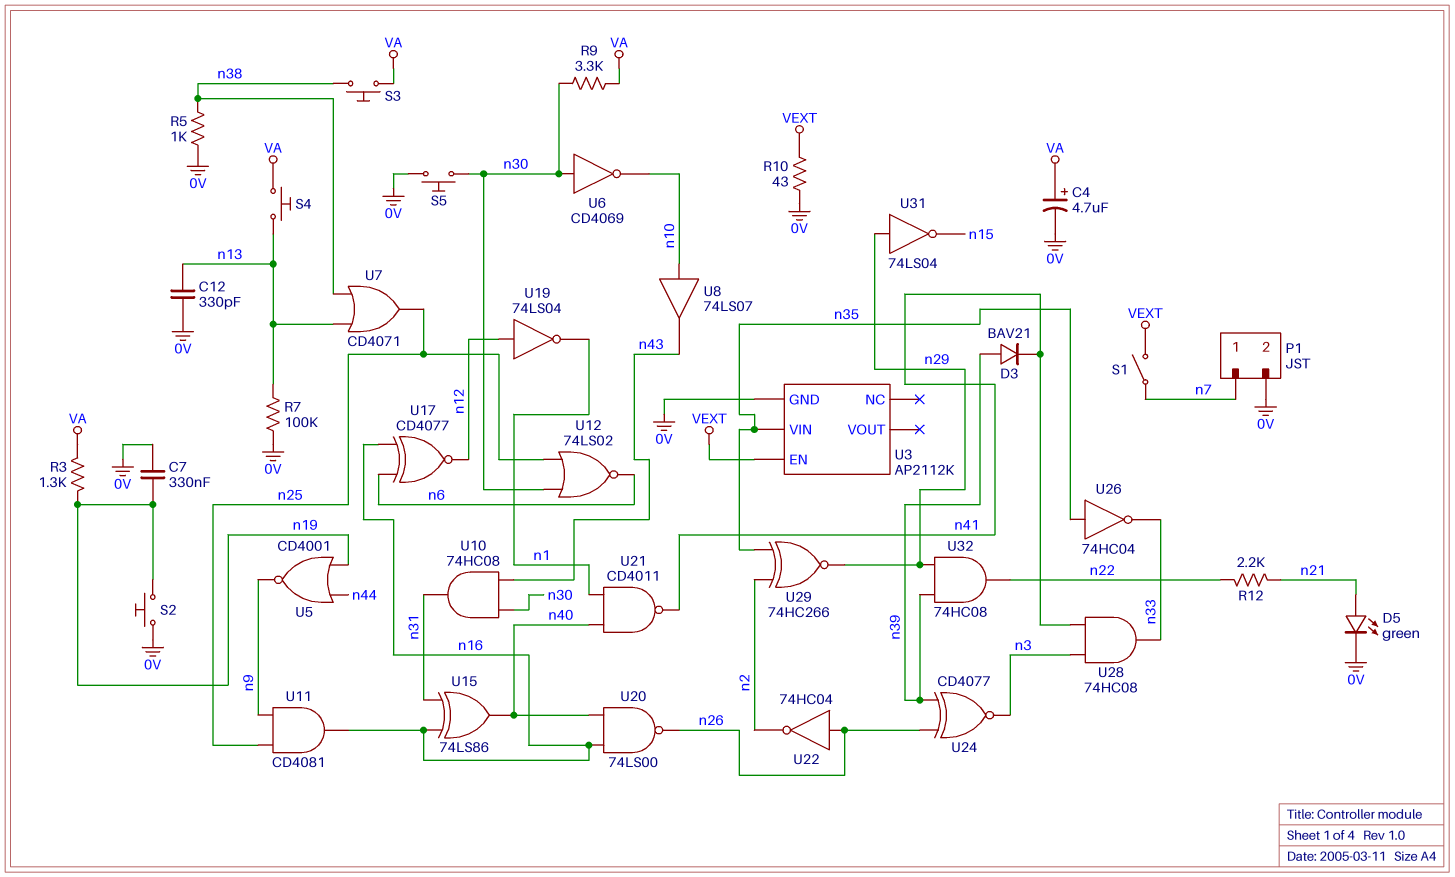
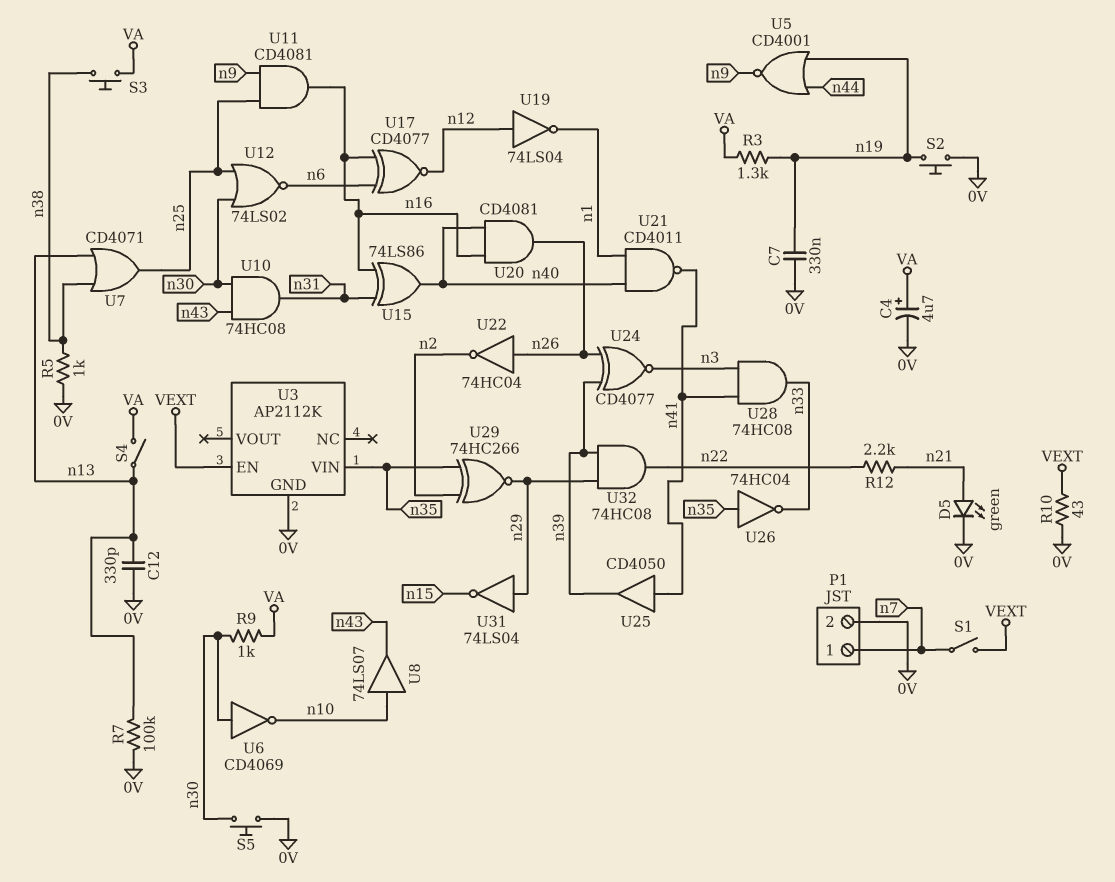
D3: diode BAV21 (A n39, K n41) -> none
R9: 3.3k (VA, n30) -> 1k (VA, n30)
S4: button (VA, n13) -> switch (VA, n13)
U20: NAND 74LS00 (in n16, in n40, out n26) -> AND CD4081 (in n16, in n40, out n26)
U25: none -> buffer CD4050 (in n41, out n39)

